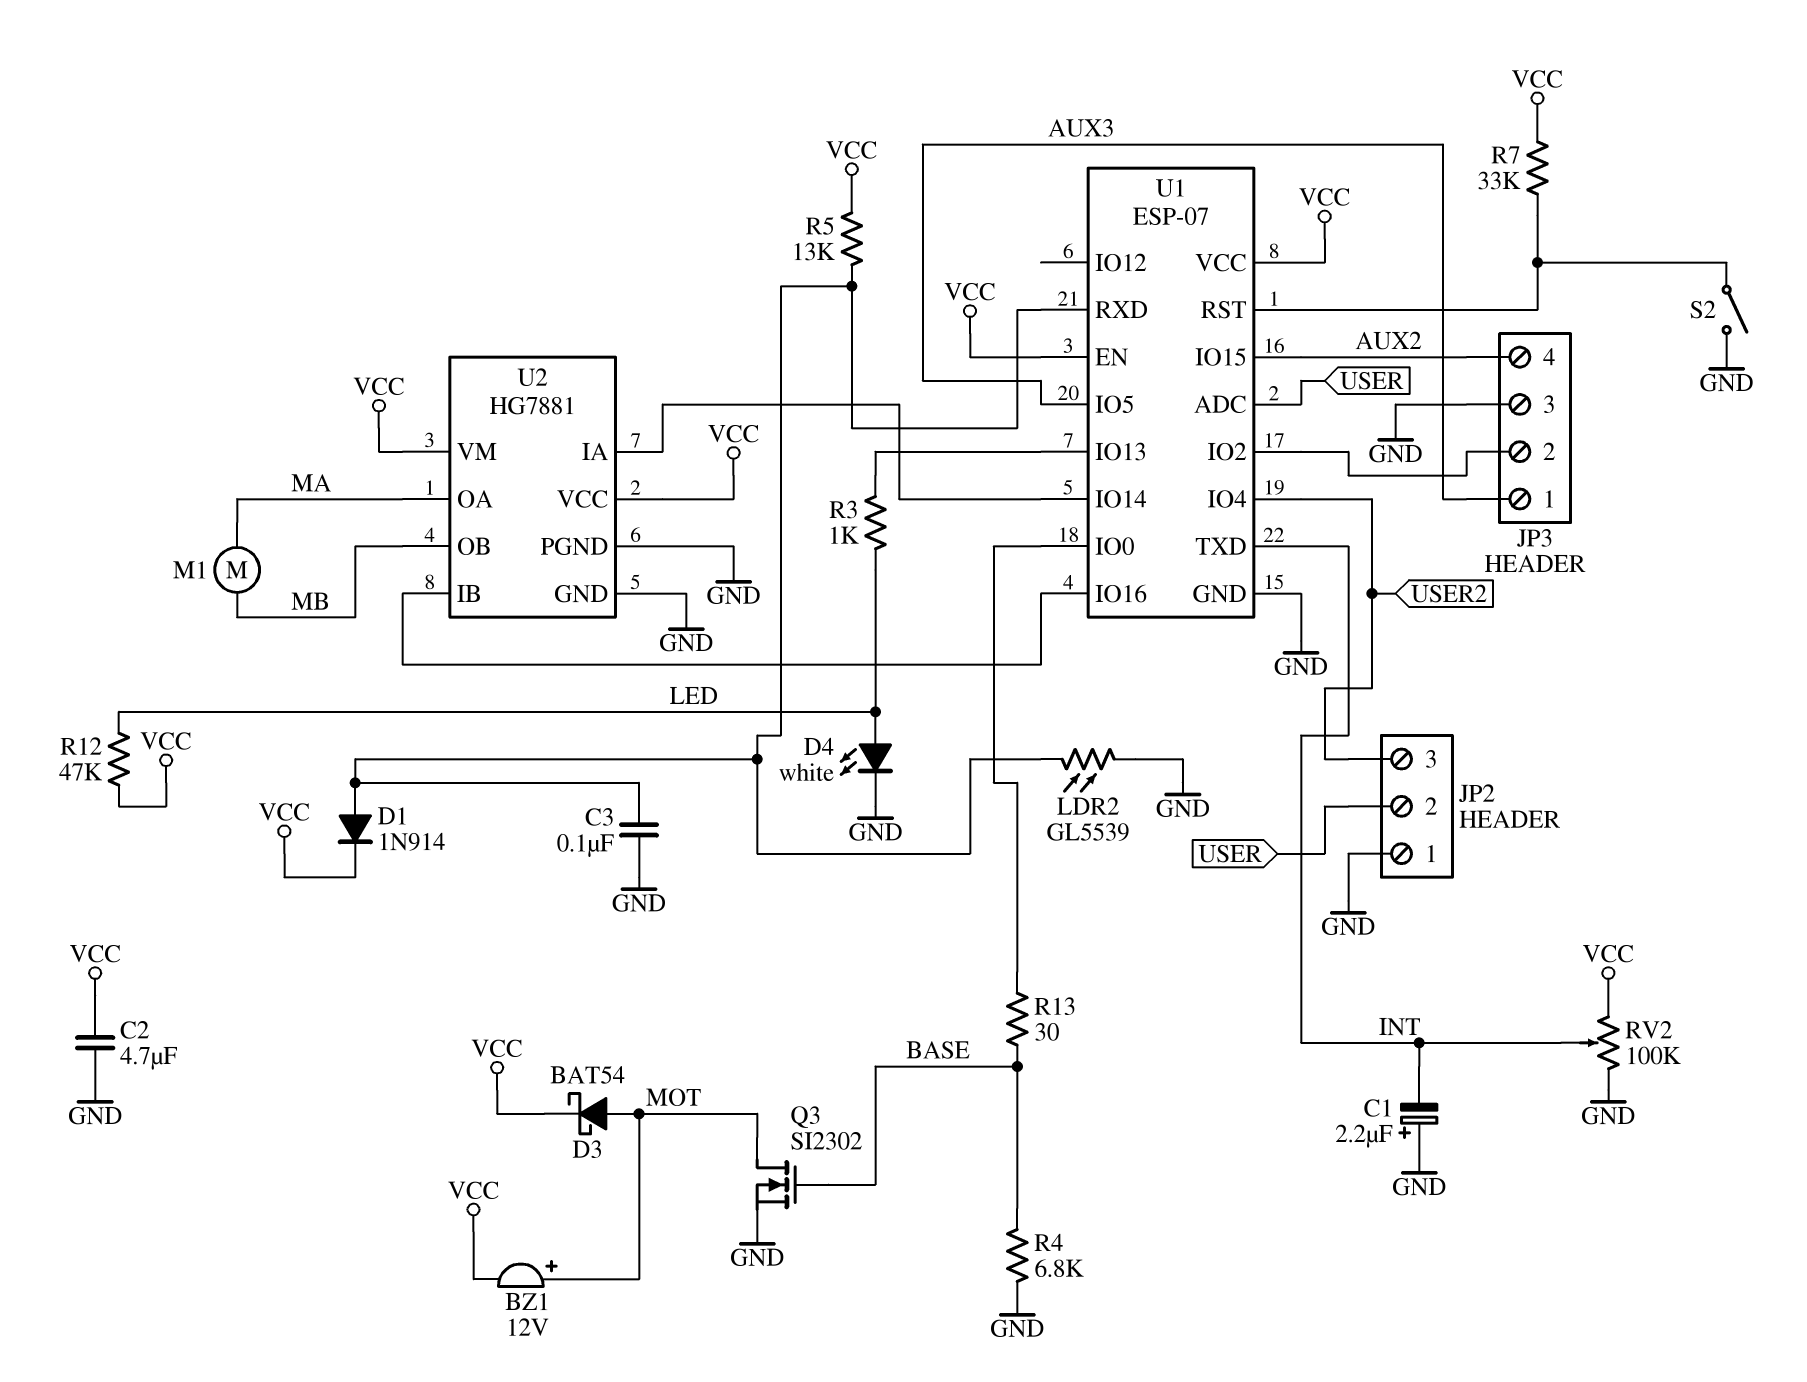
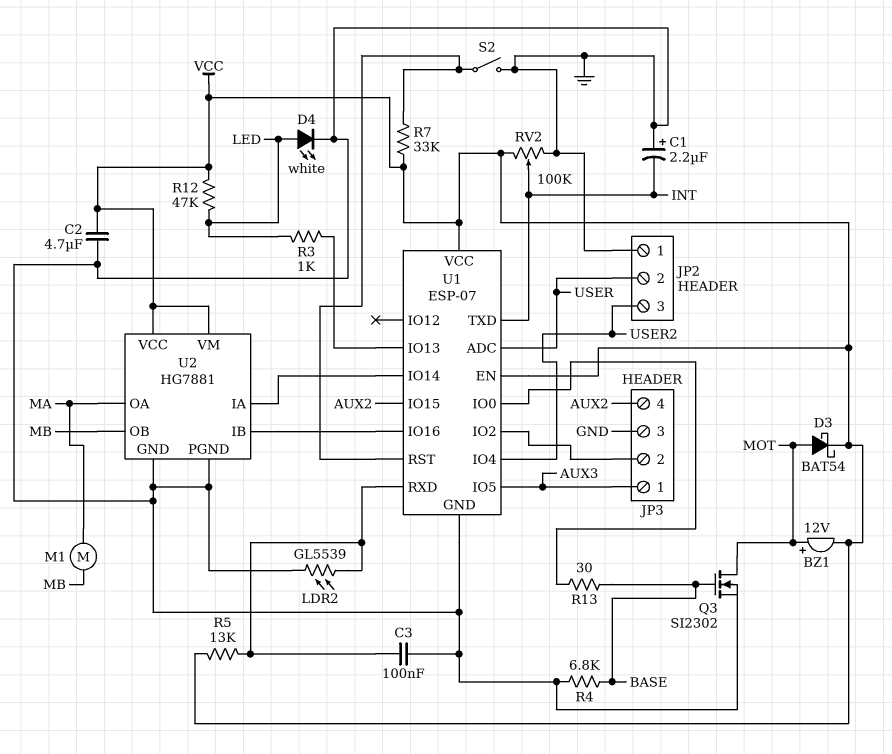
D1: diode 1N914 (A U1/RXD, K VCC) -> none

